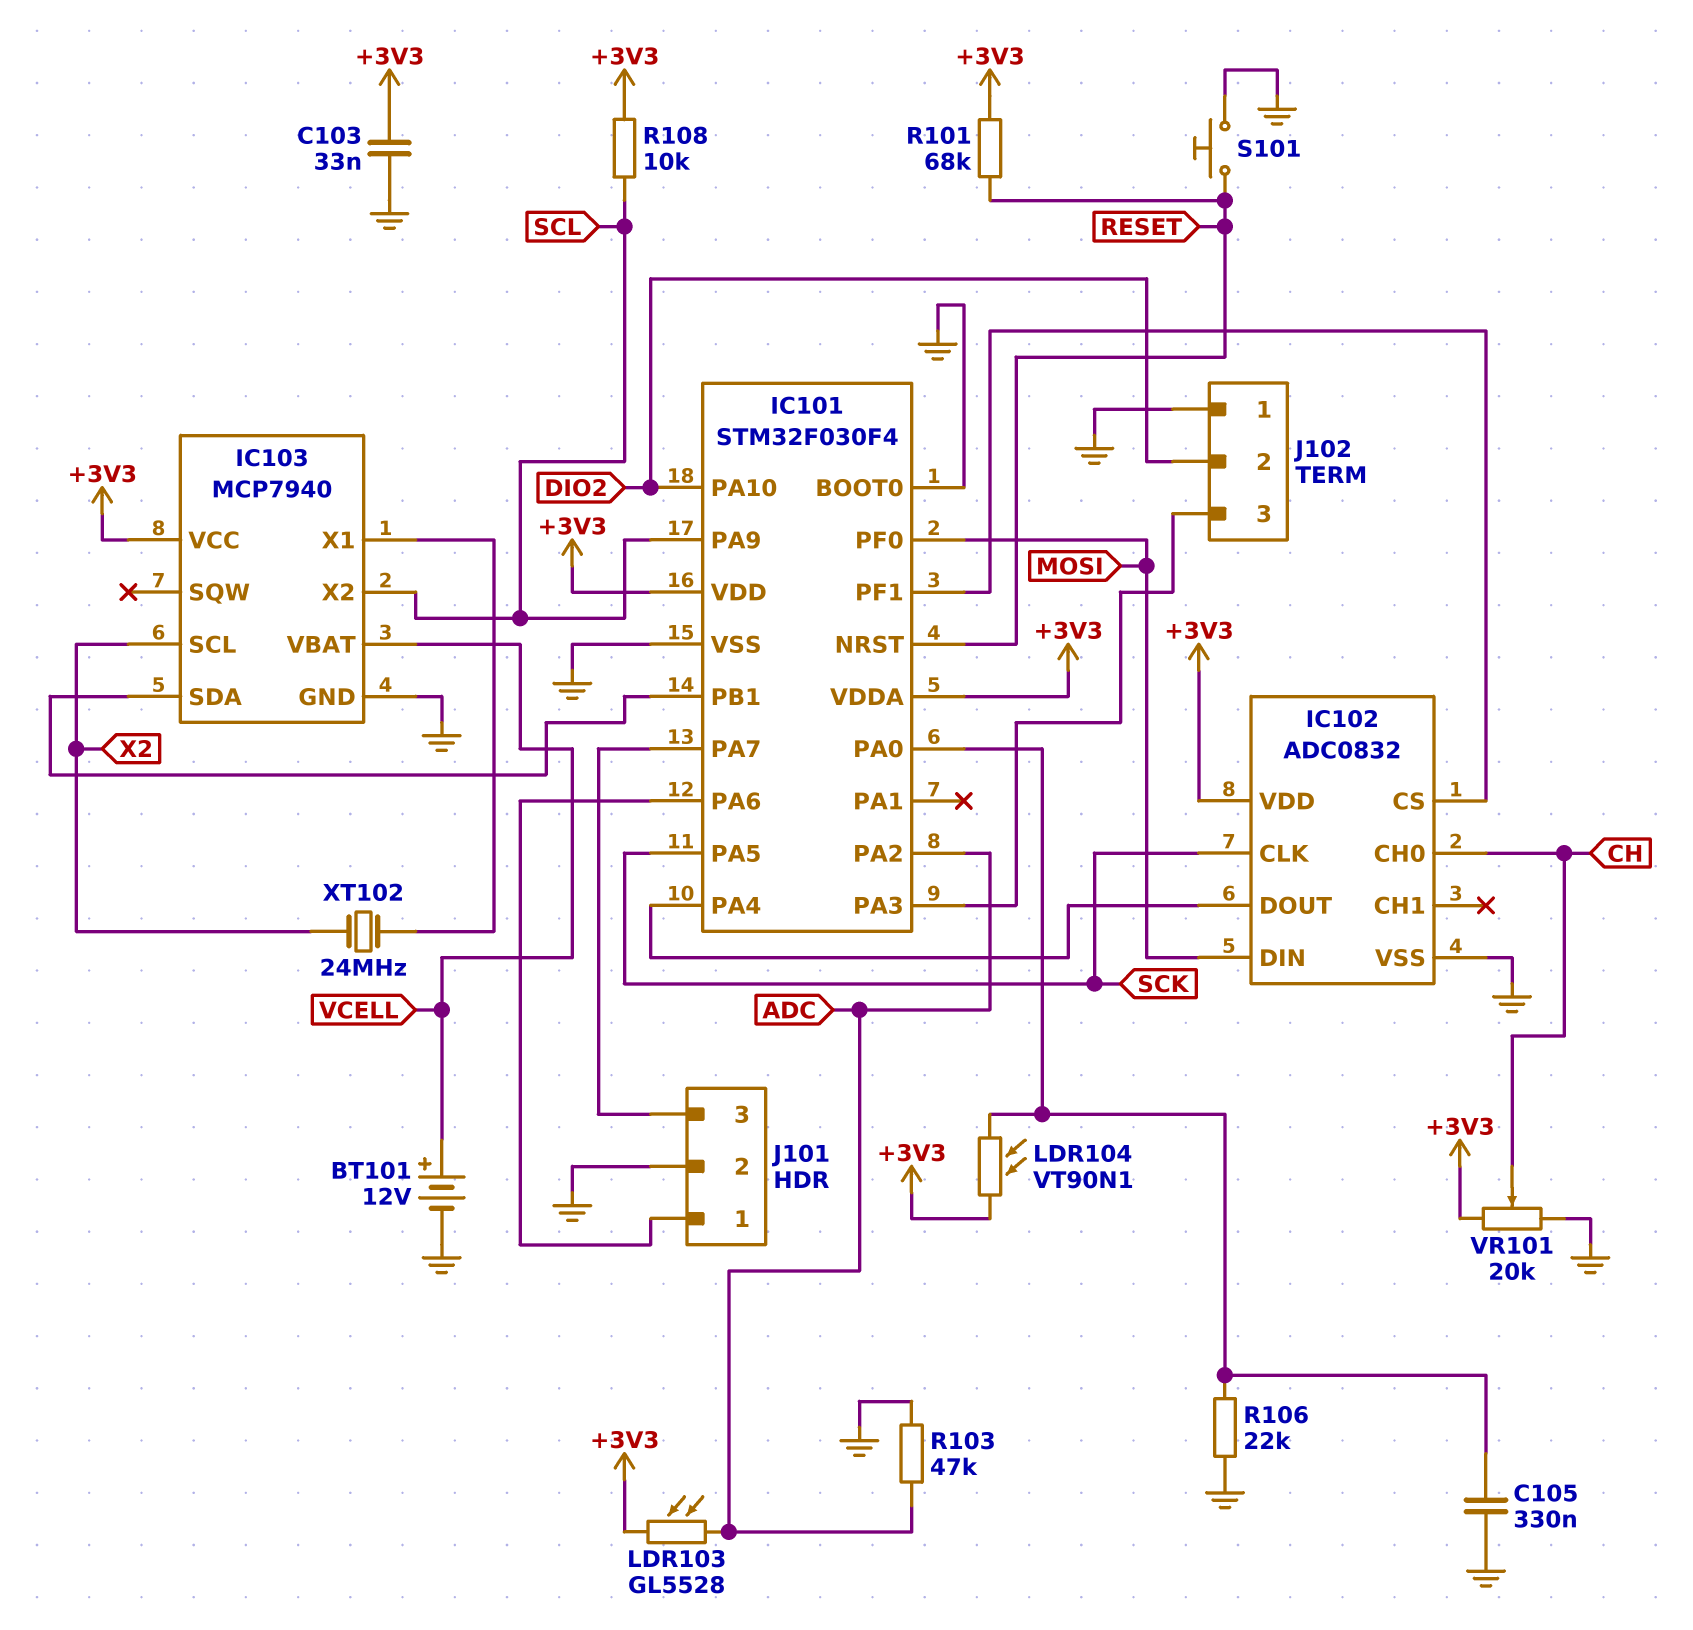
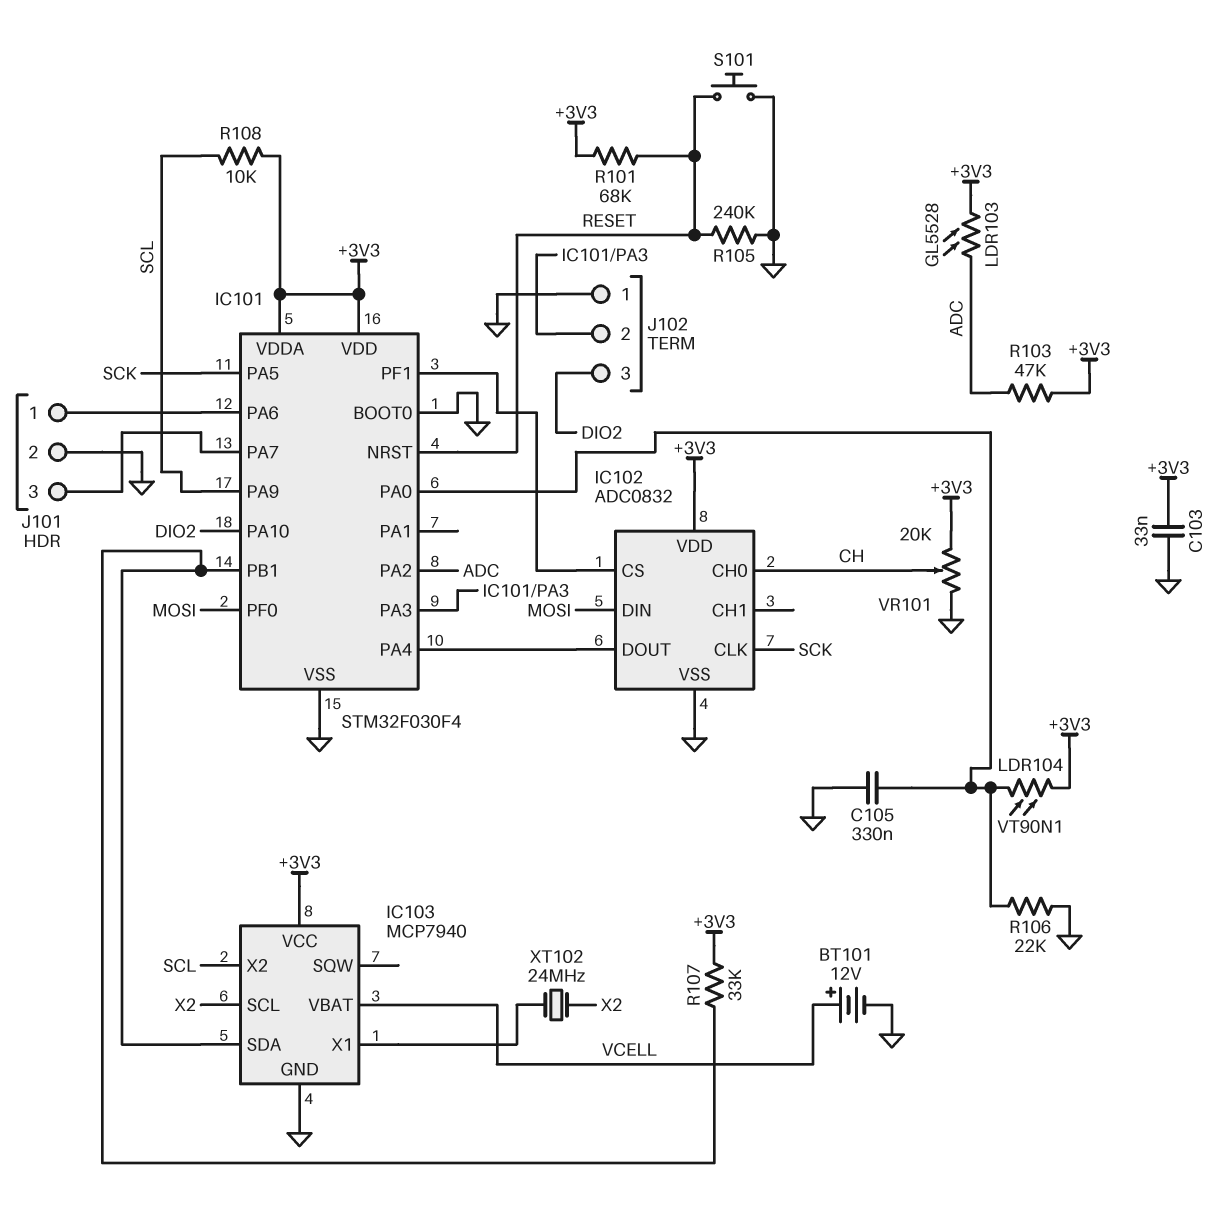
J102 pin 2: DIO2 -> IC101/PA3
J102 pin 3: IC101/PA3 -> DIO2
R103: 47k (ADC, GND) -> 47k (+3V3, ADC)
R105: none -> 240k (GND, RESET)
R107: none -> 33k (+3V3, IC101/PB1)

